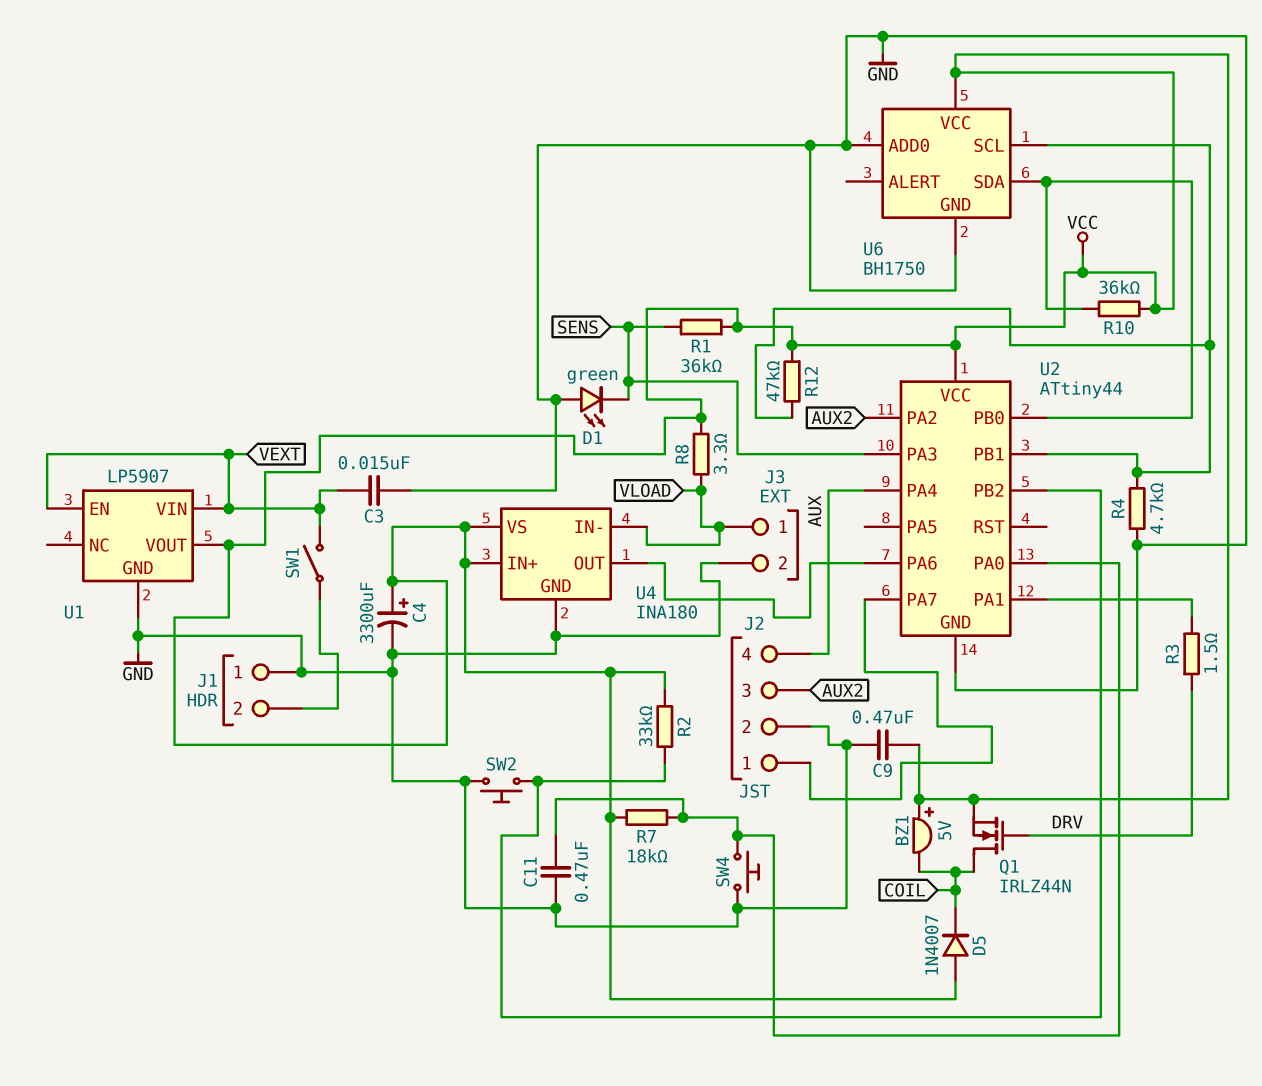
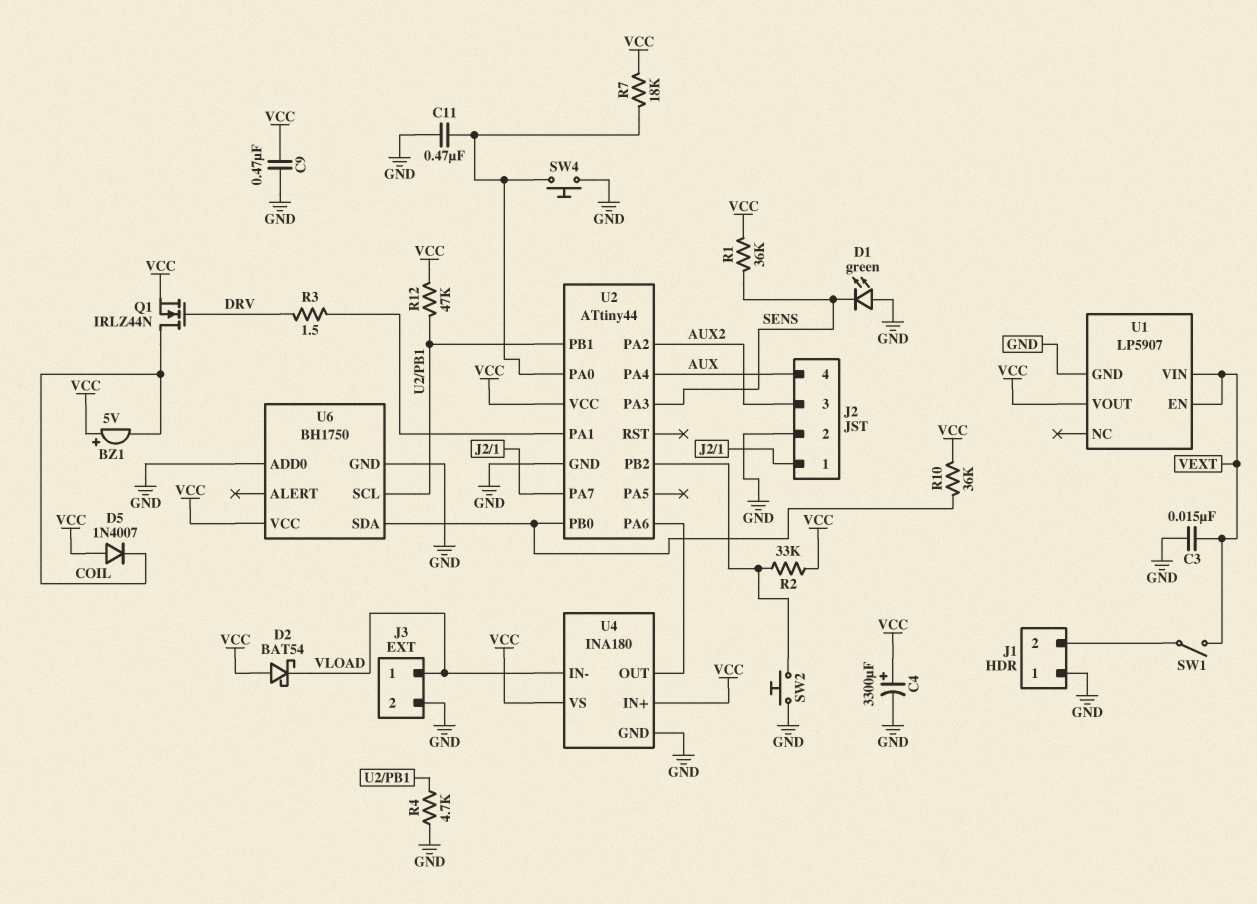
D2: none -> schottky BAT54 (A VCC, K VLOAD)
R8: 3.3 (VCC, VLOAD) -> none

